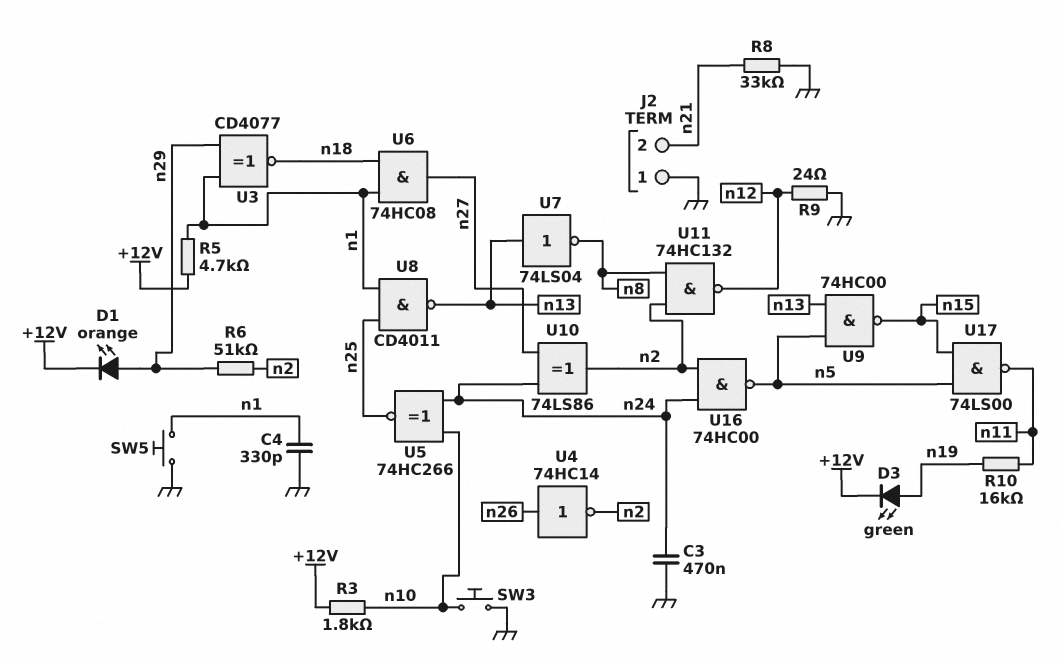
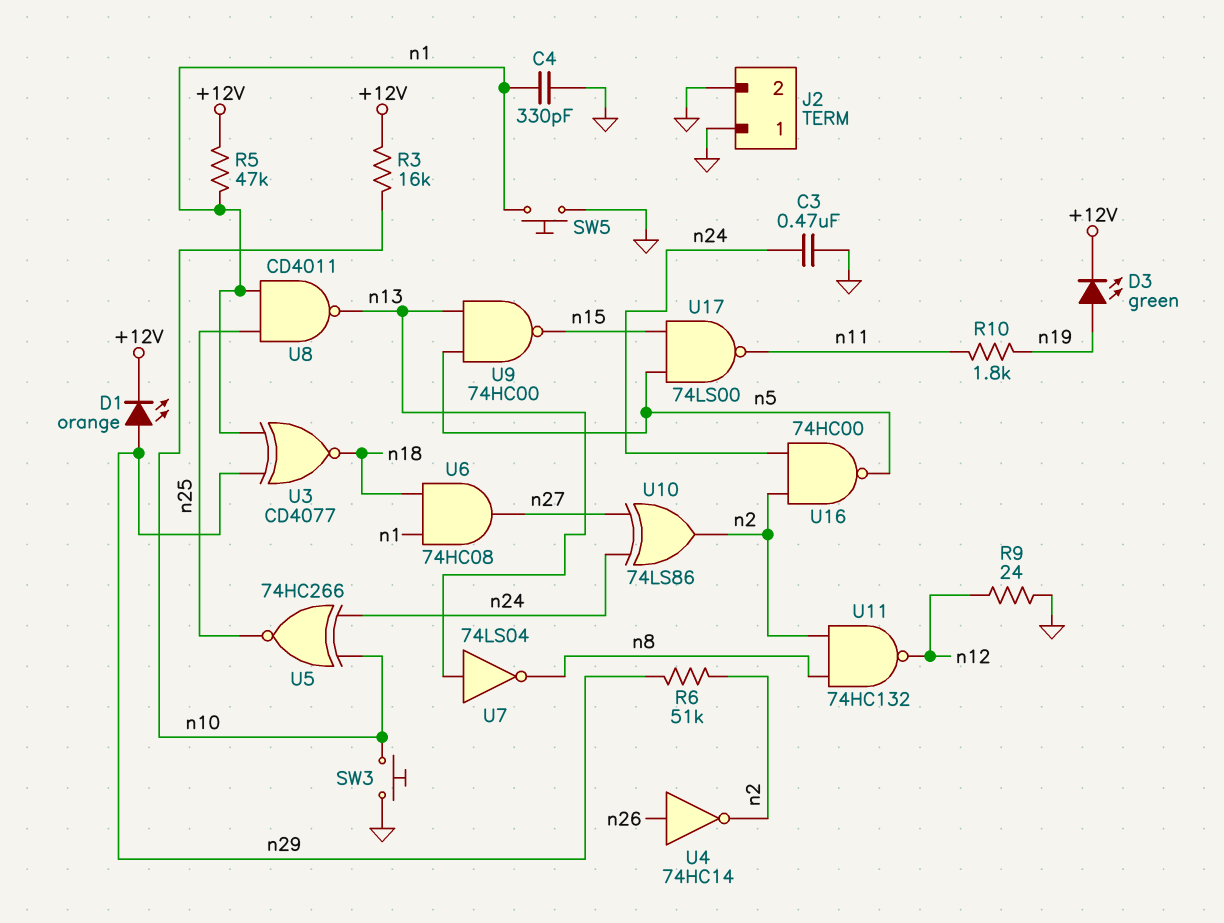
J2 pin 2: n21 -> GND
R3: 1.8k (+12V, n10) -> 16k (+12V, n10)
R5: 4.7k (+12V, n1) -> 47k (+12V, n1)
R8: 33k (GND, n21) -> none
R10: 16k (n11, n19) -> 1.8k (n11, n19)

